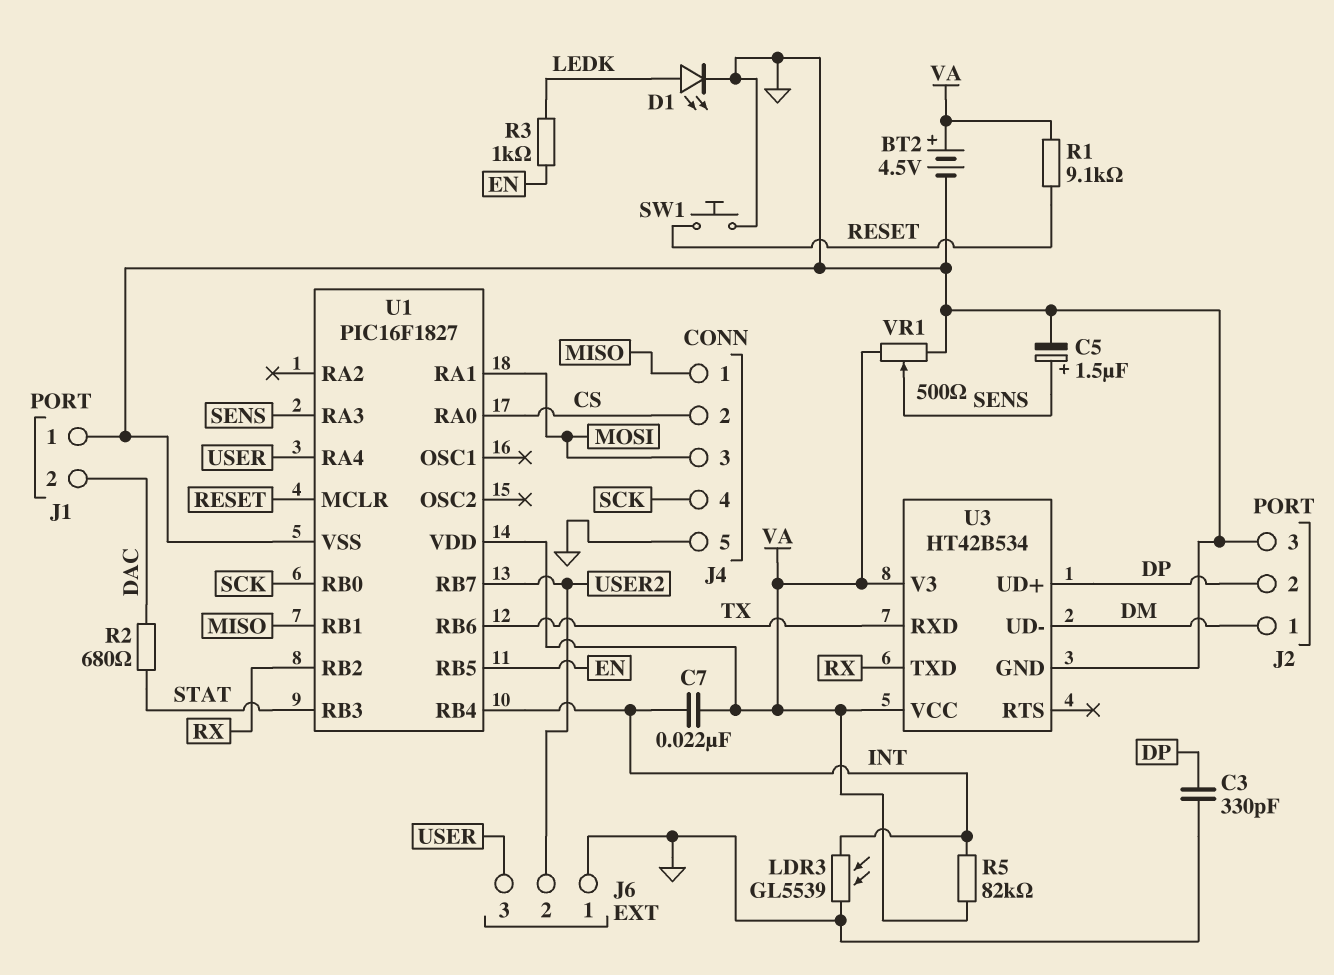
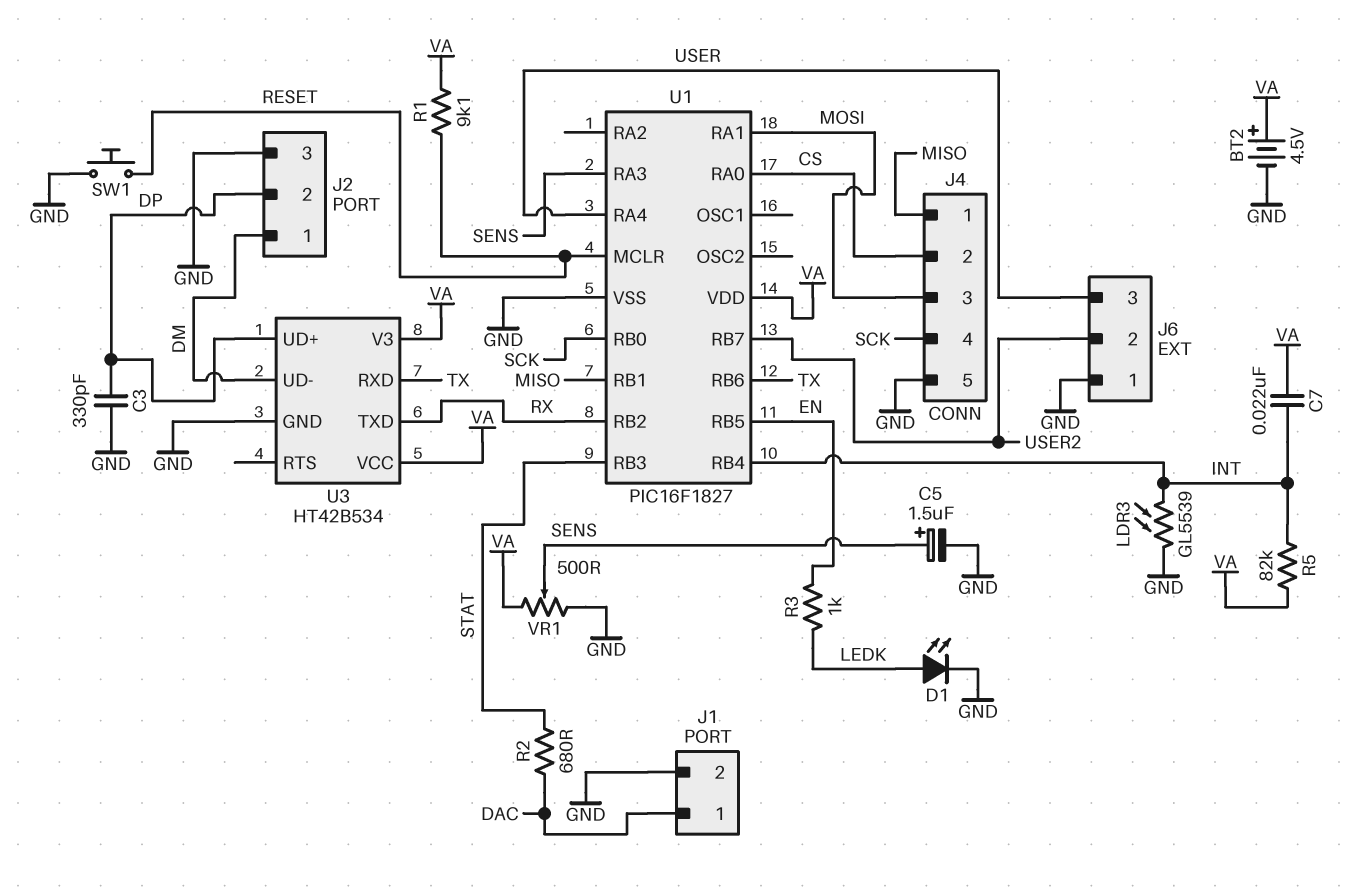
J1 pin 1: GND -> DAC
J1 pin 2: DAC -> GND

